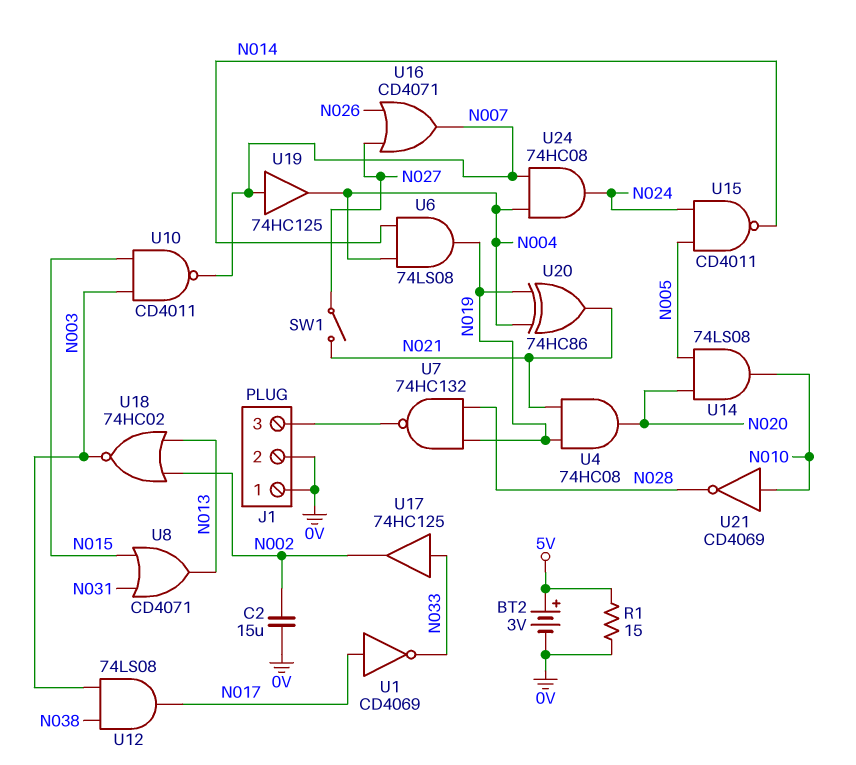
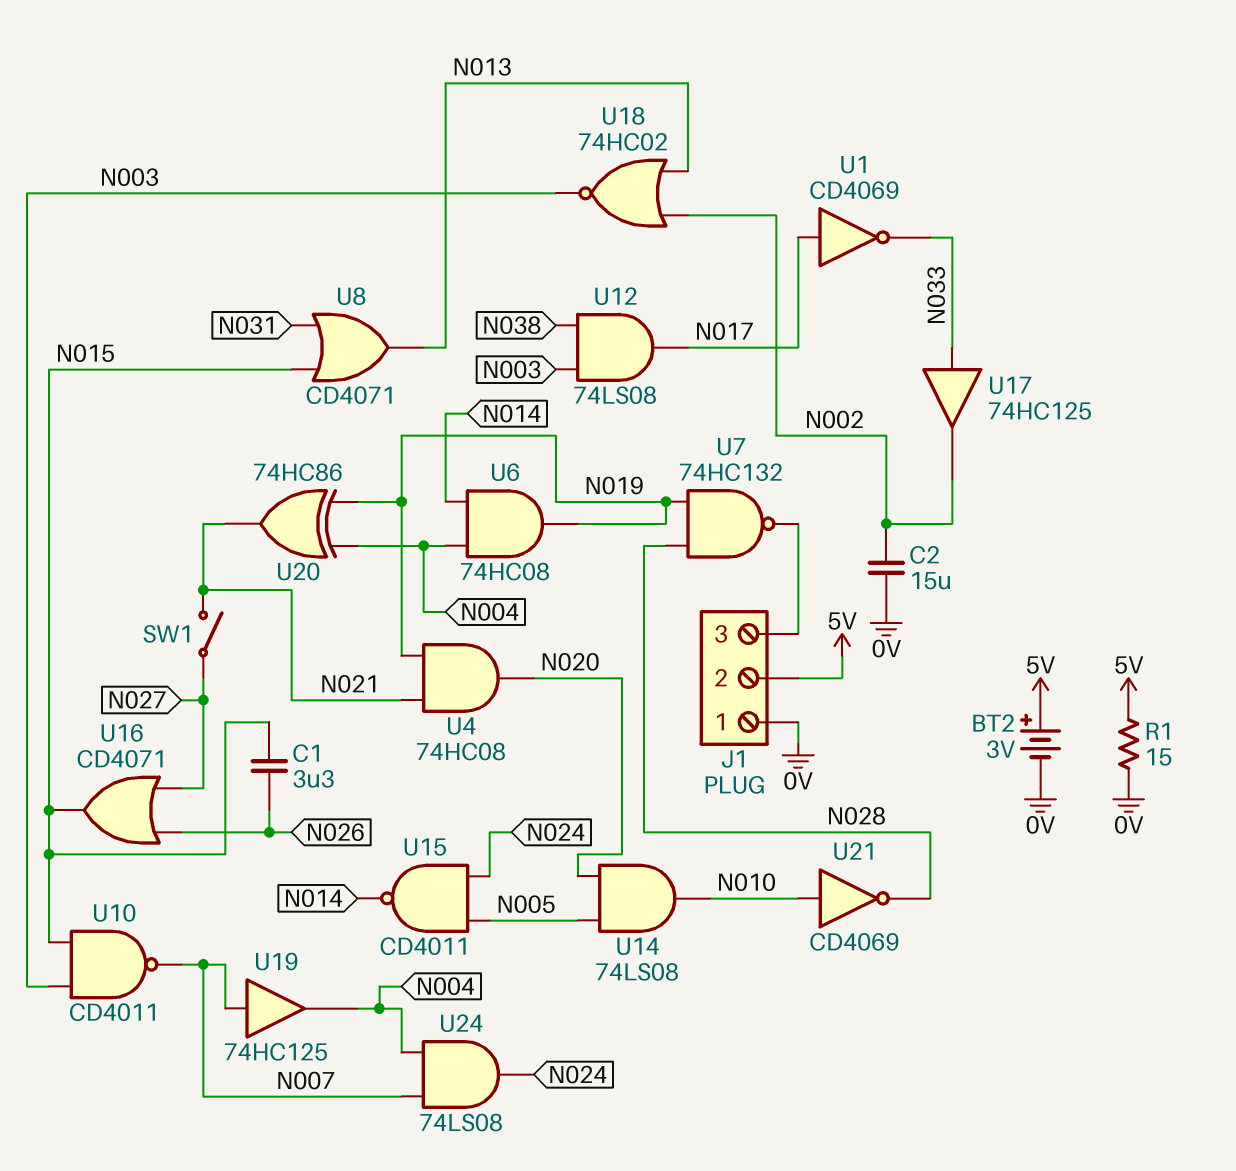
C1: none -> 3.3uF (N015, N026)
J1 pin 2: 0V -> 5V
U6: AND 74LS08 (in N004, in N014, out N019) -> AND 74HC08 (in N004, in N014, out N019)
U16: OR CD4071 (in N026, in N027, out N007) -> OR CD4071 (in N026, in N027, out N015)
U24: AND 74HC08 (in N004, in N007, out N024) -> AND 74LS08 (in N004, in N007, out N024)

